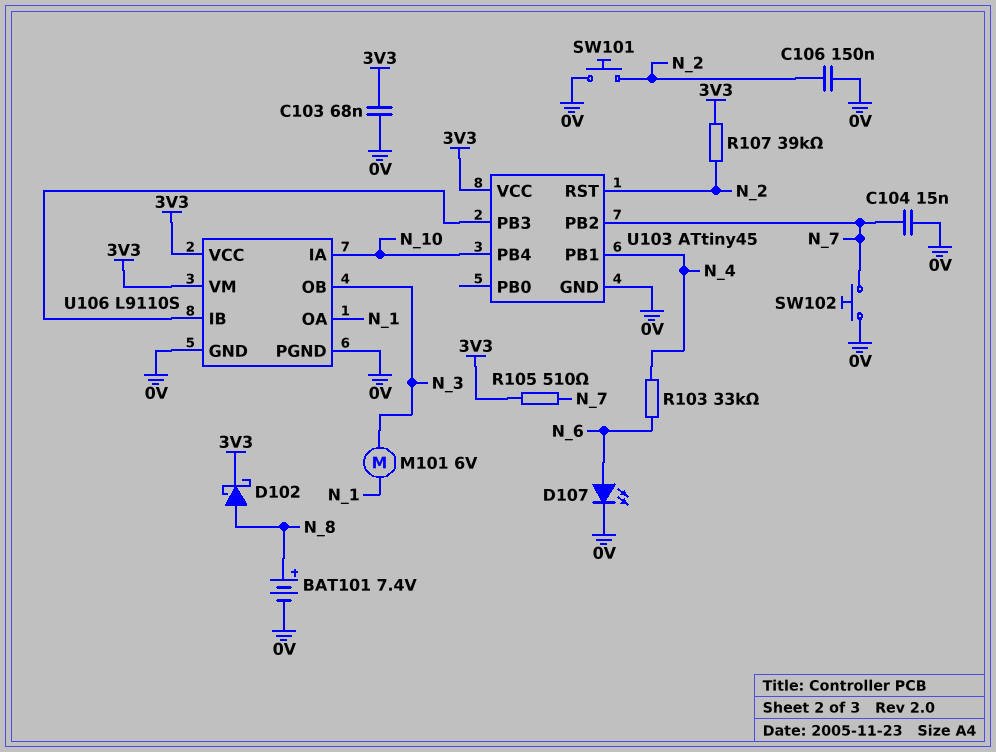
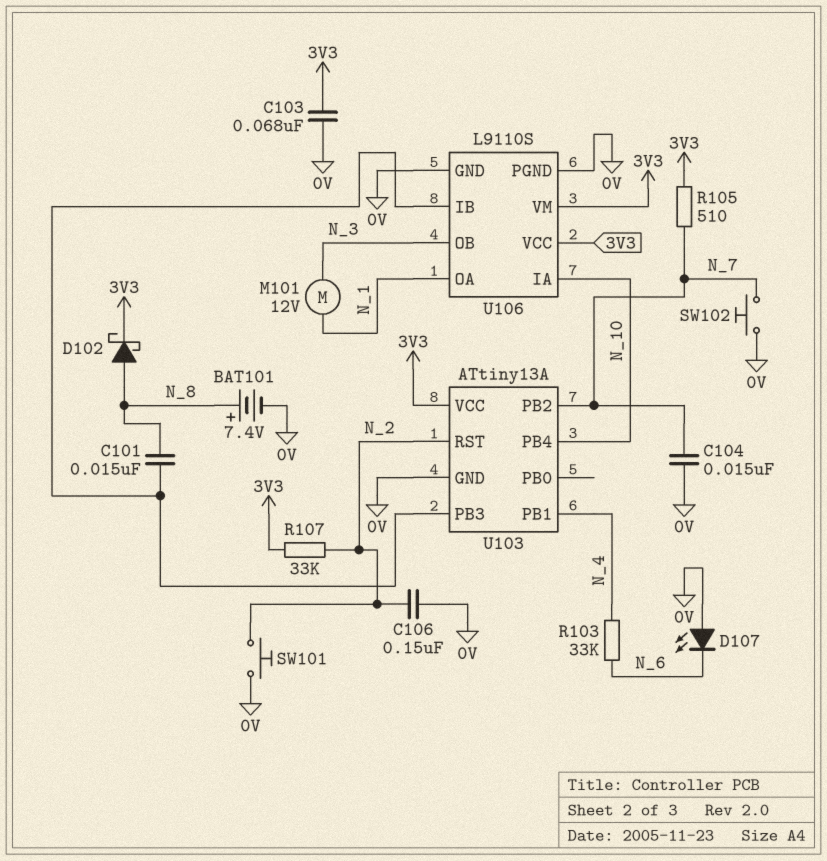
C101: none -> 15nF (N_8, U103/PB3)
D107: LED (A N_6, K 0V) -> LED (A 0V, K N_6)
M101: motor 6V (N_1, N_3) -> motor 12V (N_1, N_3)
R107: 39k (3V3, N_2) -> 33k (3V3, N_2)
U103: ATtiny45 -> ATtiny13A

